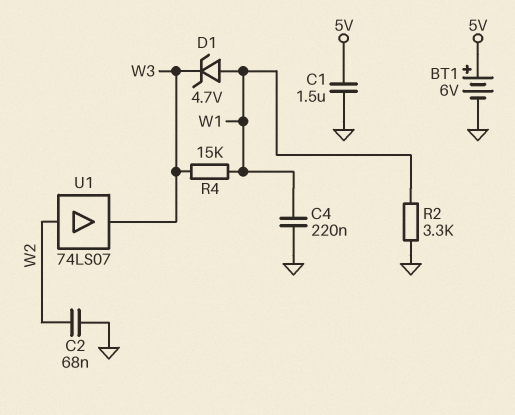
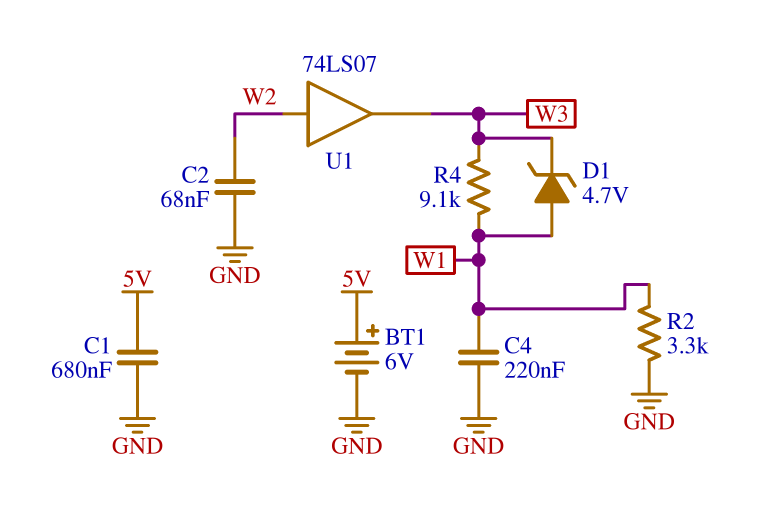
C1: 1.5uF (5V, GND) -> 680nF (5V, GND)
R4: 15k (W1, W3) -> 9.1k (W1, W3)

